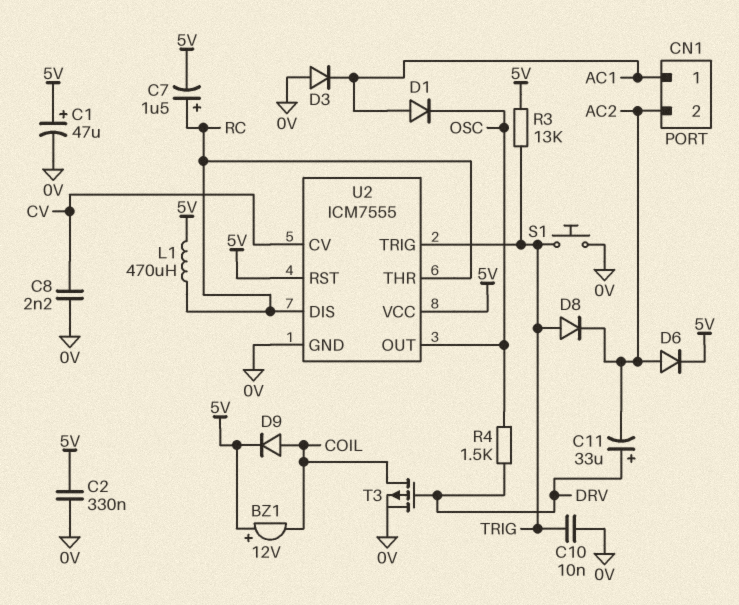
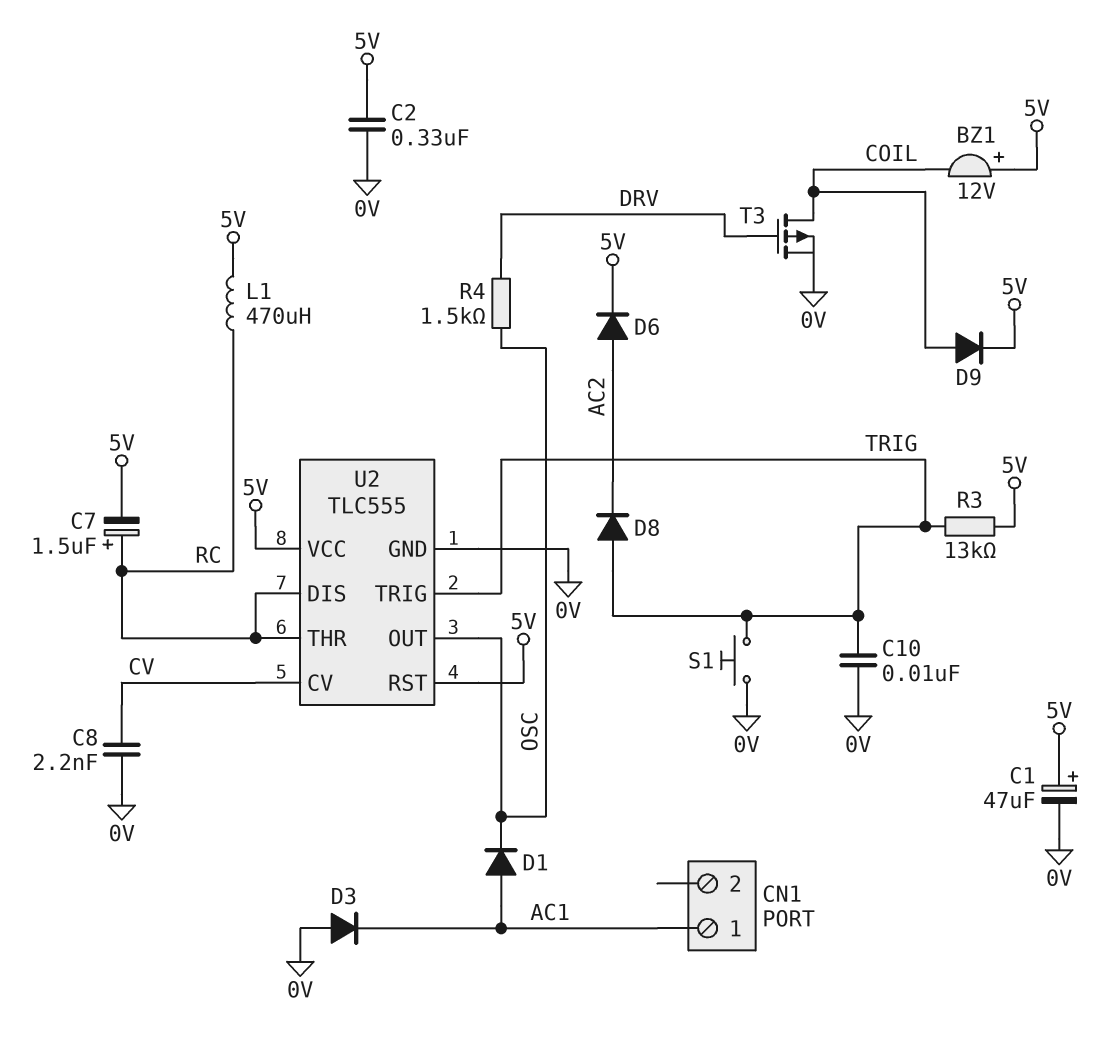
C11: 33uF (plus DRV, minus AC2) -> none
CN1 pin 2: AC2 -> none
U2: ICM7555 -> TLC555

